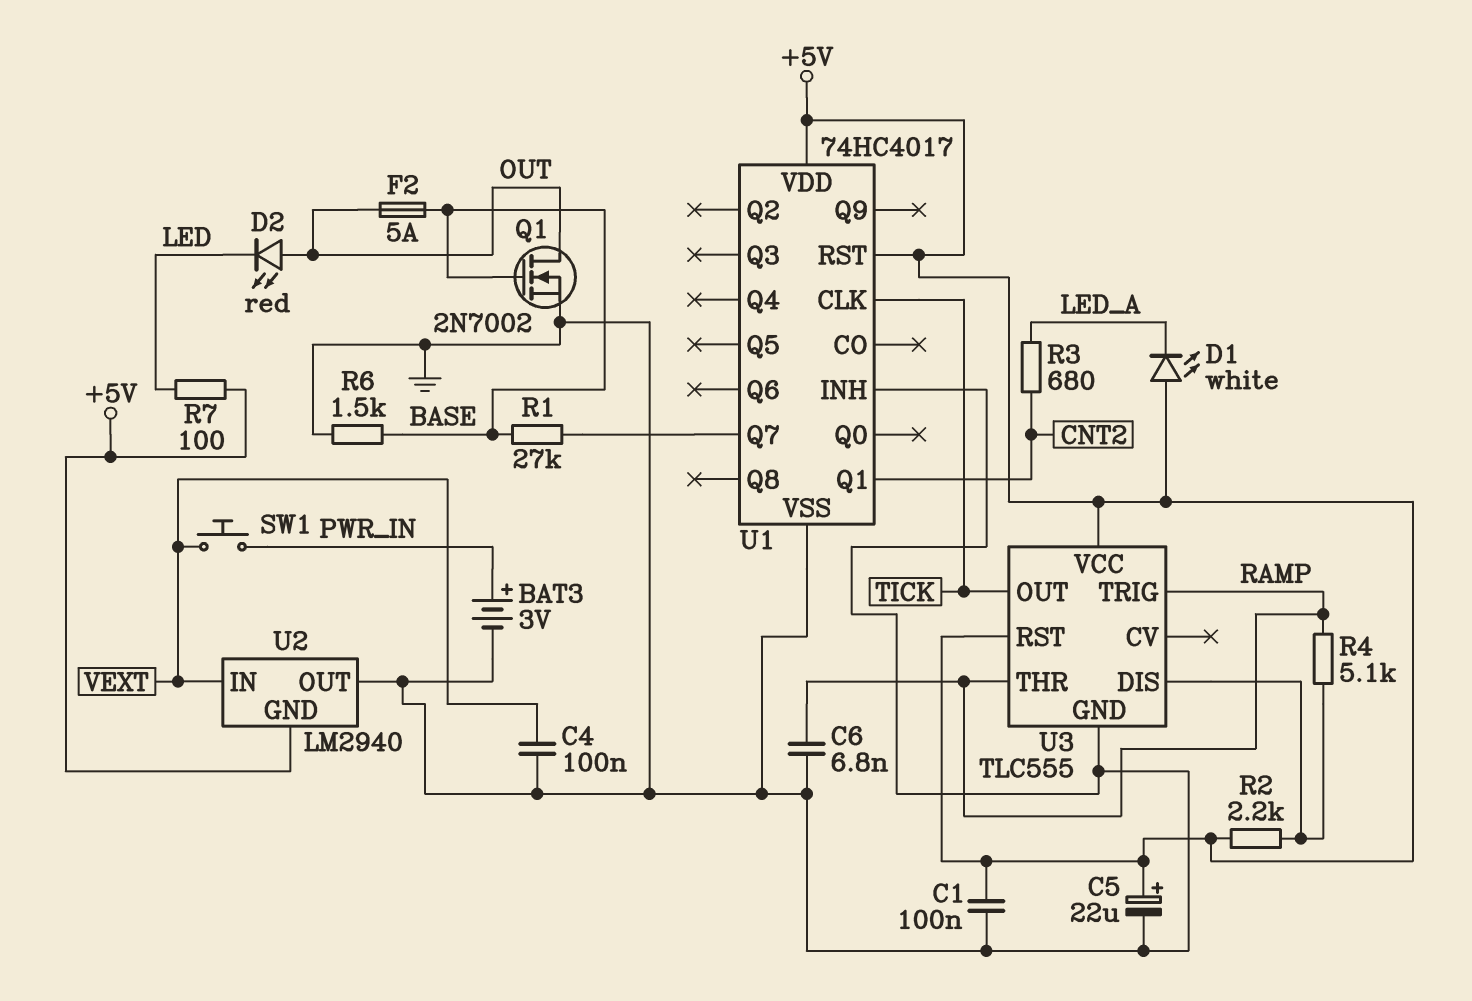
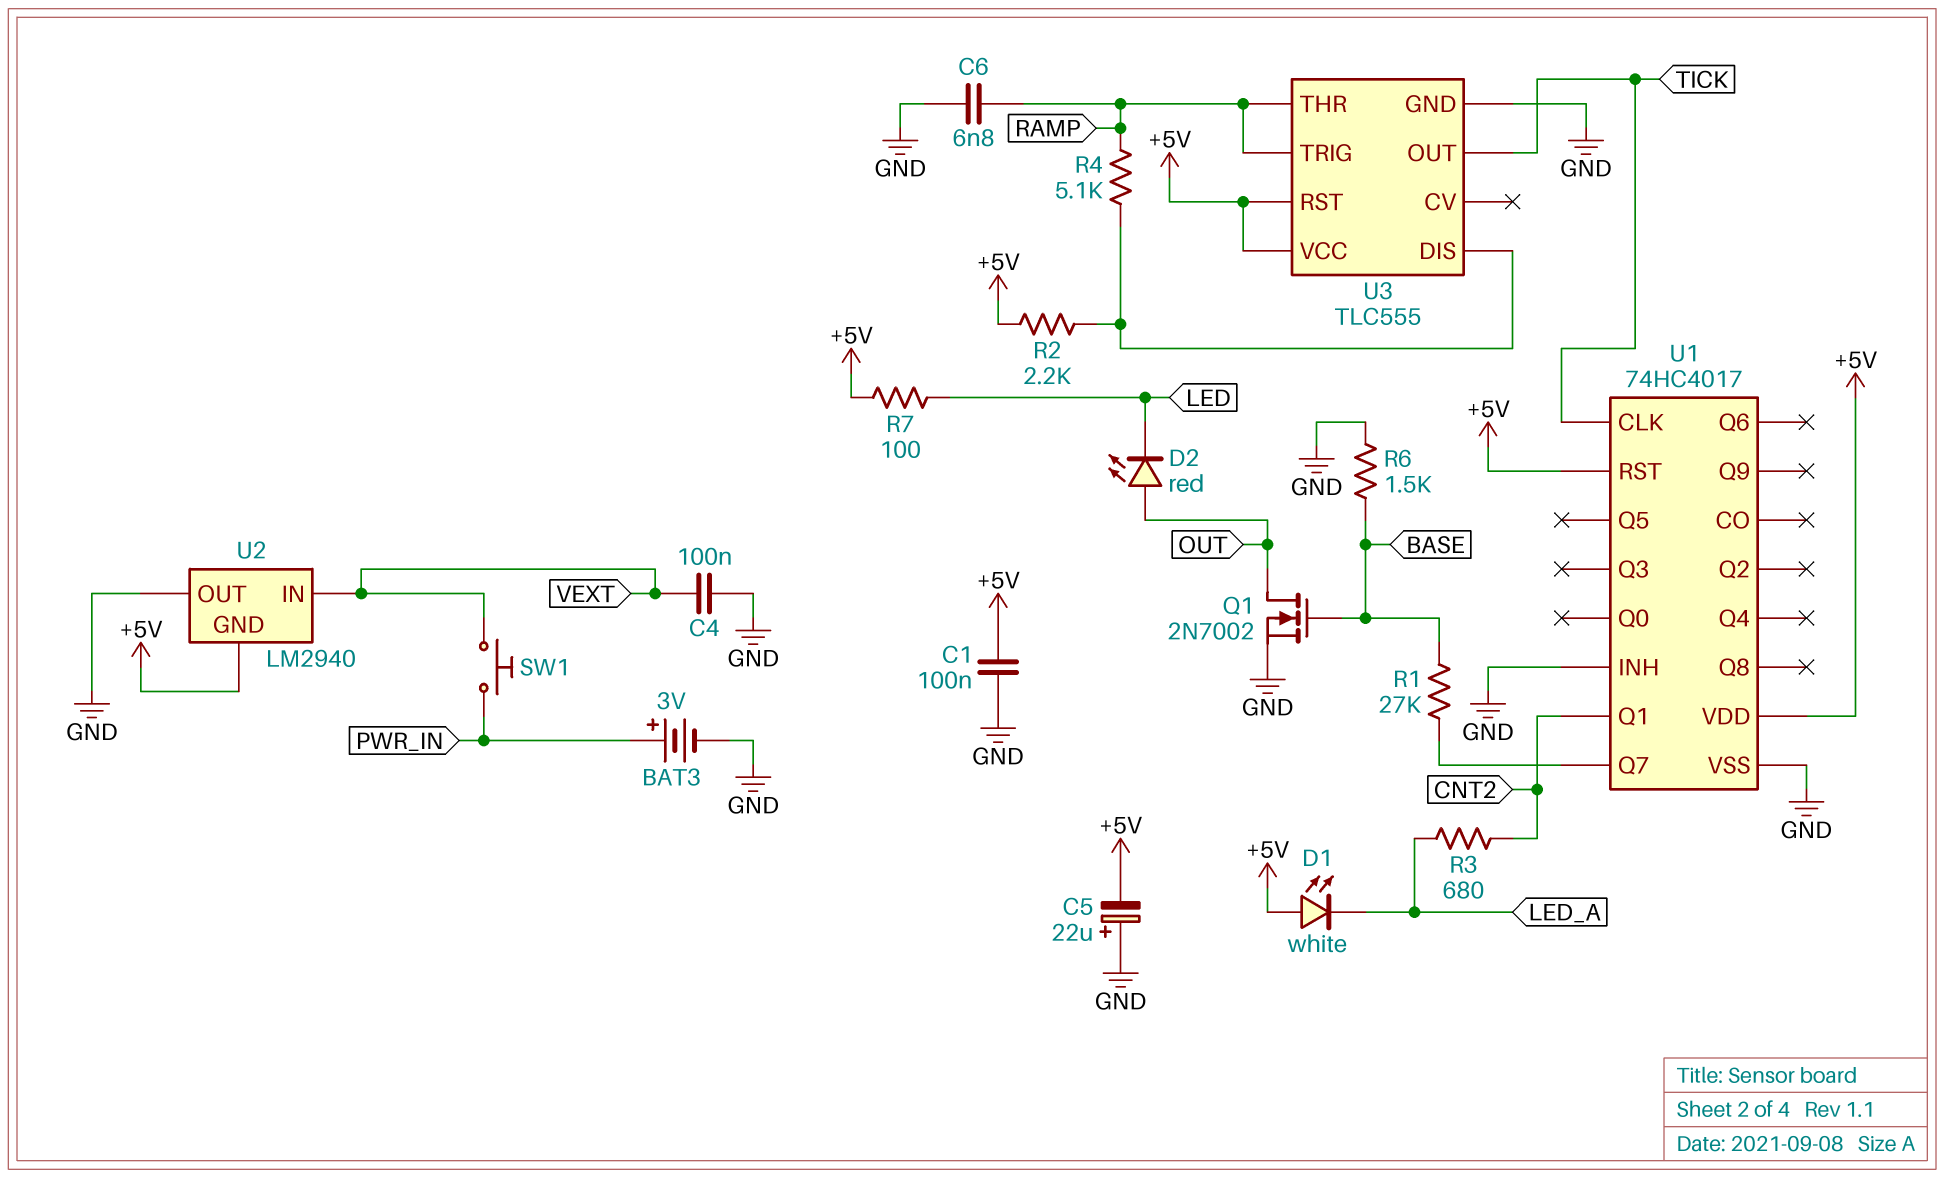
C5: 22uF (plus +5V, minus GND) -> 22uF (plus GND, minus +5V)
F2: 5A (BASE, OUT) -> none

